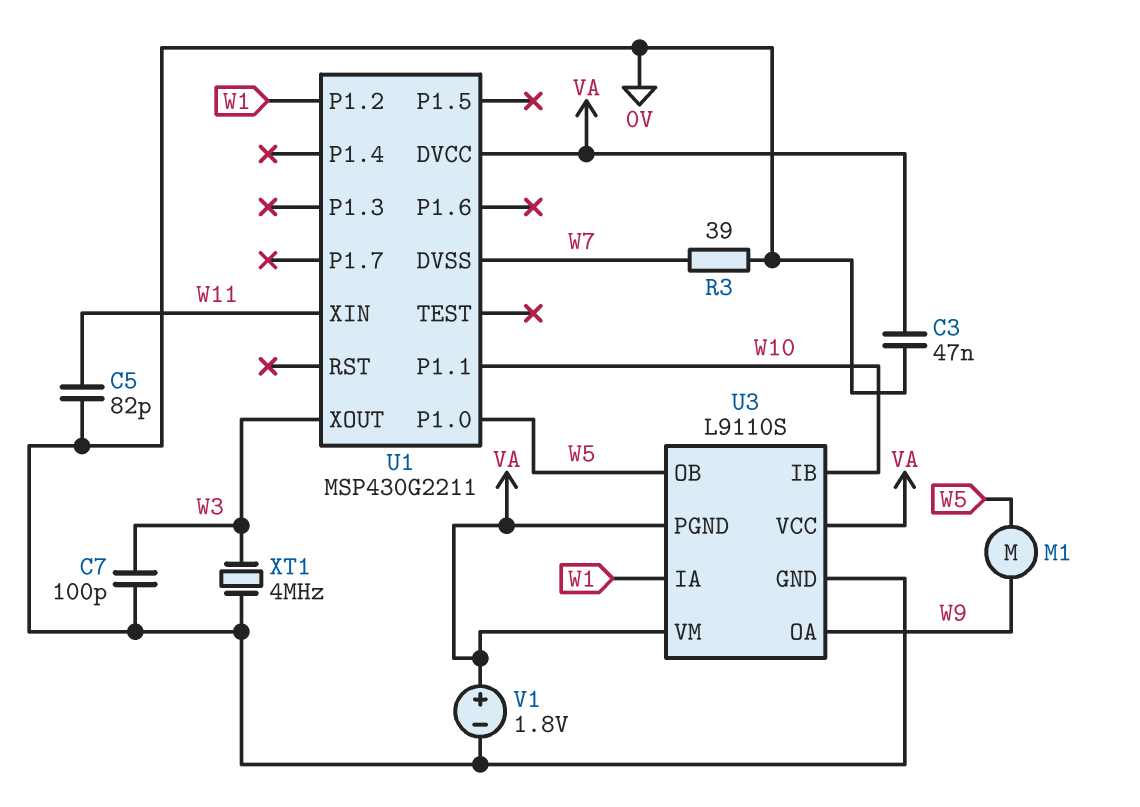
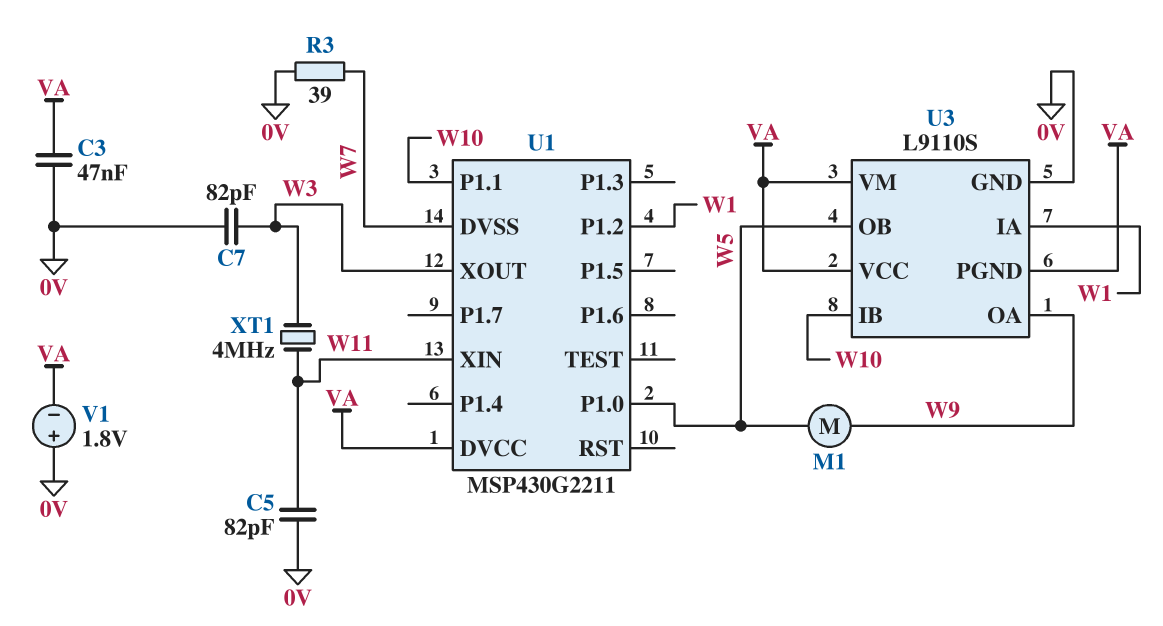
C7: 100pF (0V, W3) -> 82pF (0V, W3)
V1: 1.8V (plus VA, minus 0V) -> 1.8V (plus 0V, minus VA)
XT1: 4MHz (0V, W3) -> 4MHz (W3, W11)

